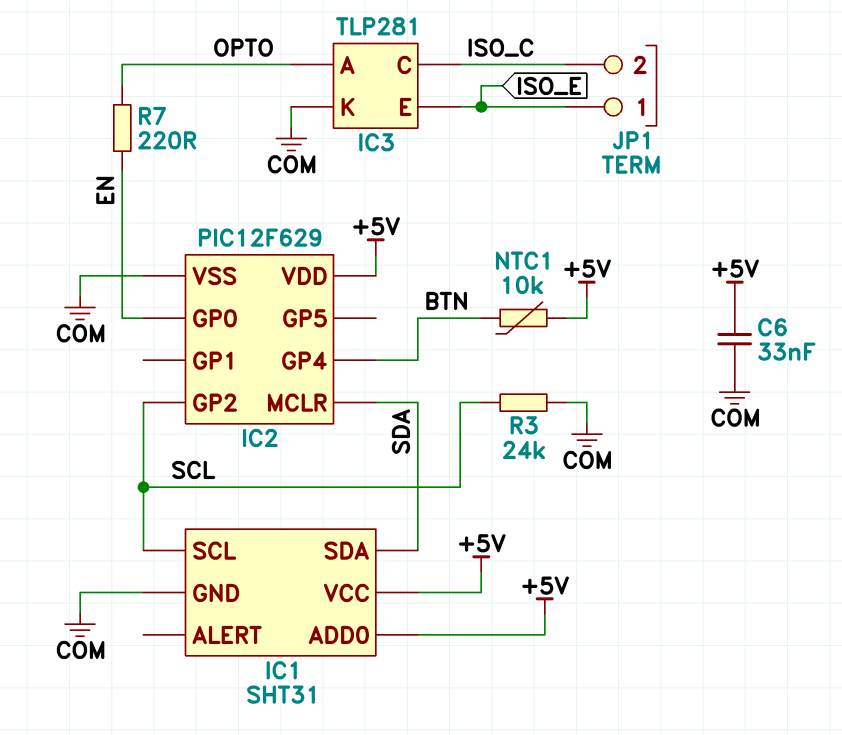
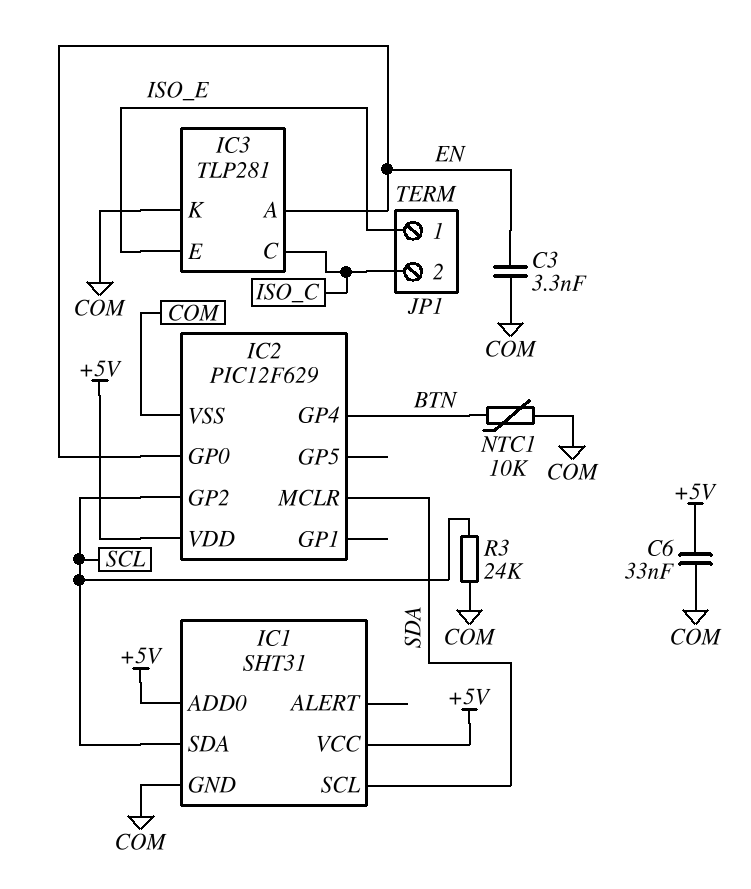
C3: none -> 3.3nF (COM, EN)
IC1 pin SCL: SCL -> SDA
IC1 pin SDA: SDA -> SCL
IC3 pin A: OPTO -> EN
NTC1: 10k (+5V, BTN) -> 10k (BTN, COM)
R7: 220 (EN, OPTO) -> none

